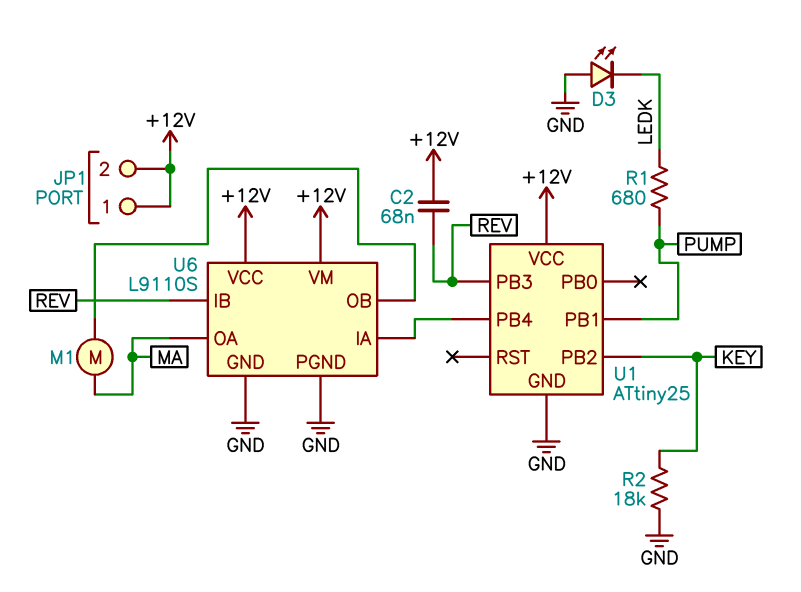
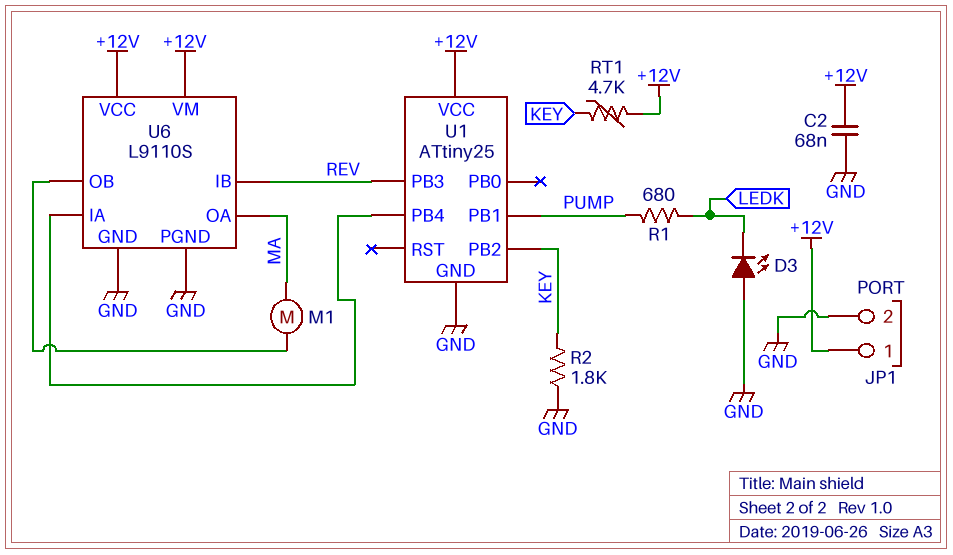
C2: 68nF (+12V, REV) -> 68nF (+12V, GND)
JP1 pin 2: +12V -> GND
R2: 18k (GND, KEY) -> 1.8k (GND, KEY)
RT1: none -> 4.7k (+12V, KEY)

